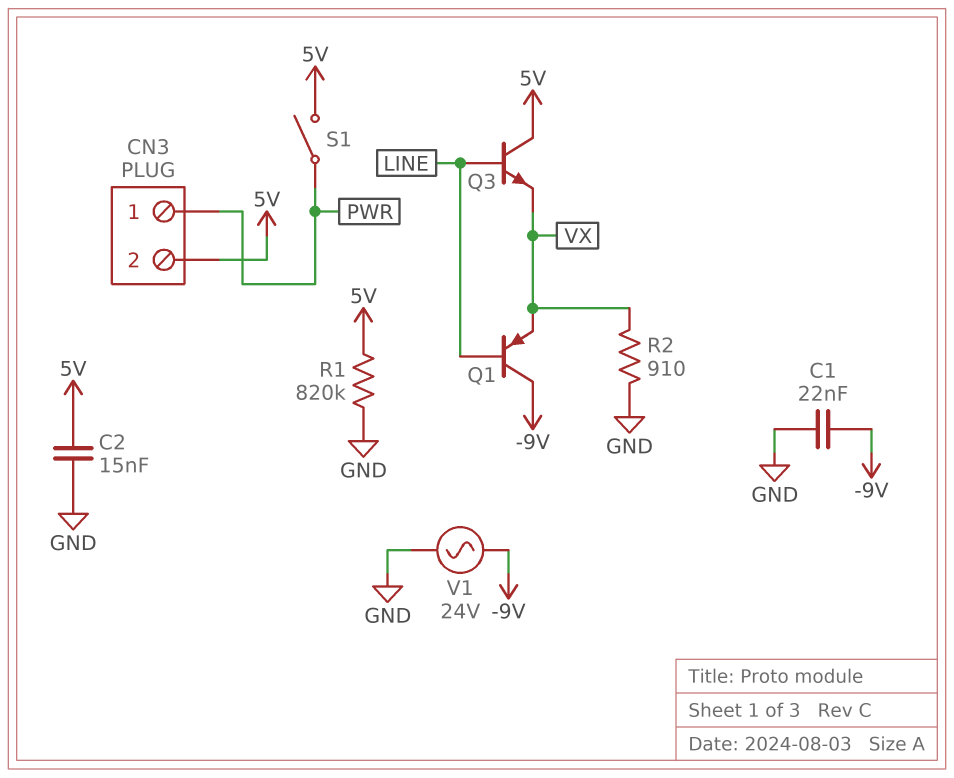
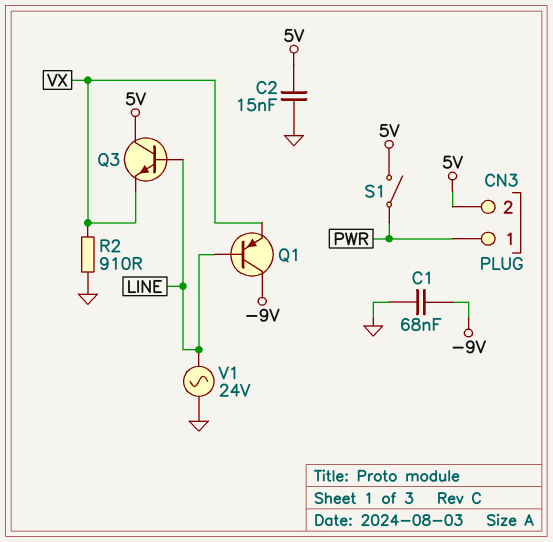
C1: 22nF (-9V, GND) -> 68nF (-9V, GND)
R1: 820k (5V, GND) -> none
V1: AC 24V (-9V, GND) -> AC 24V (GND, LINE)

